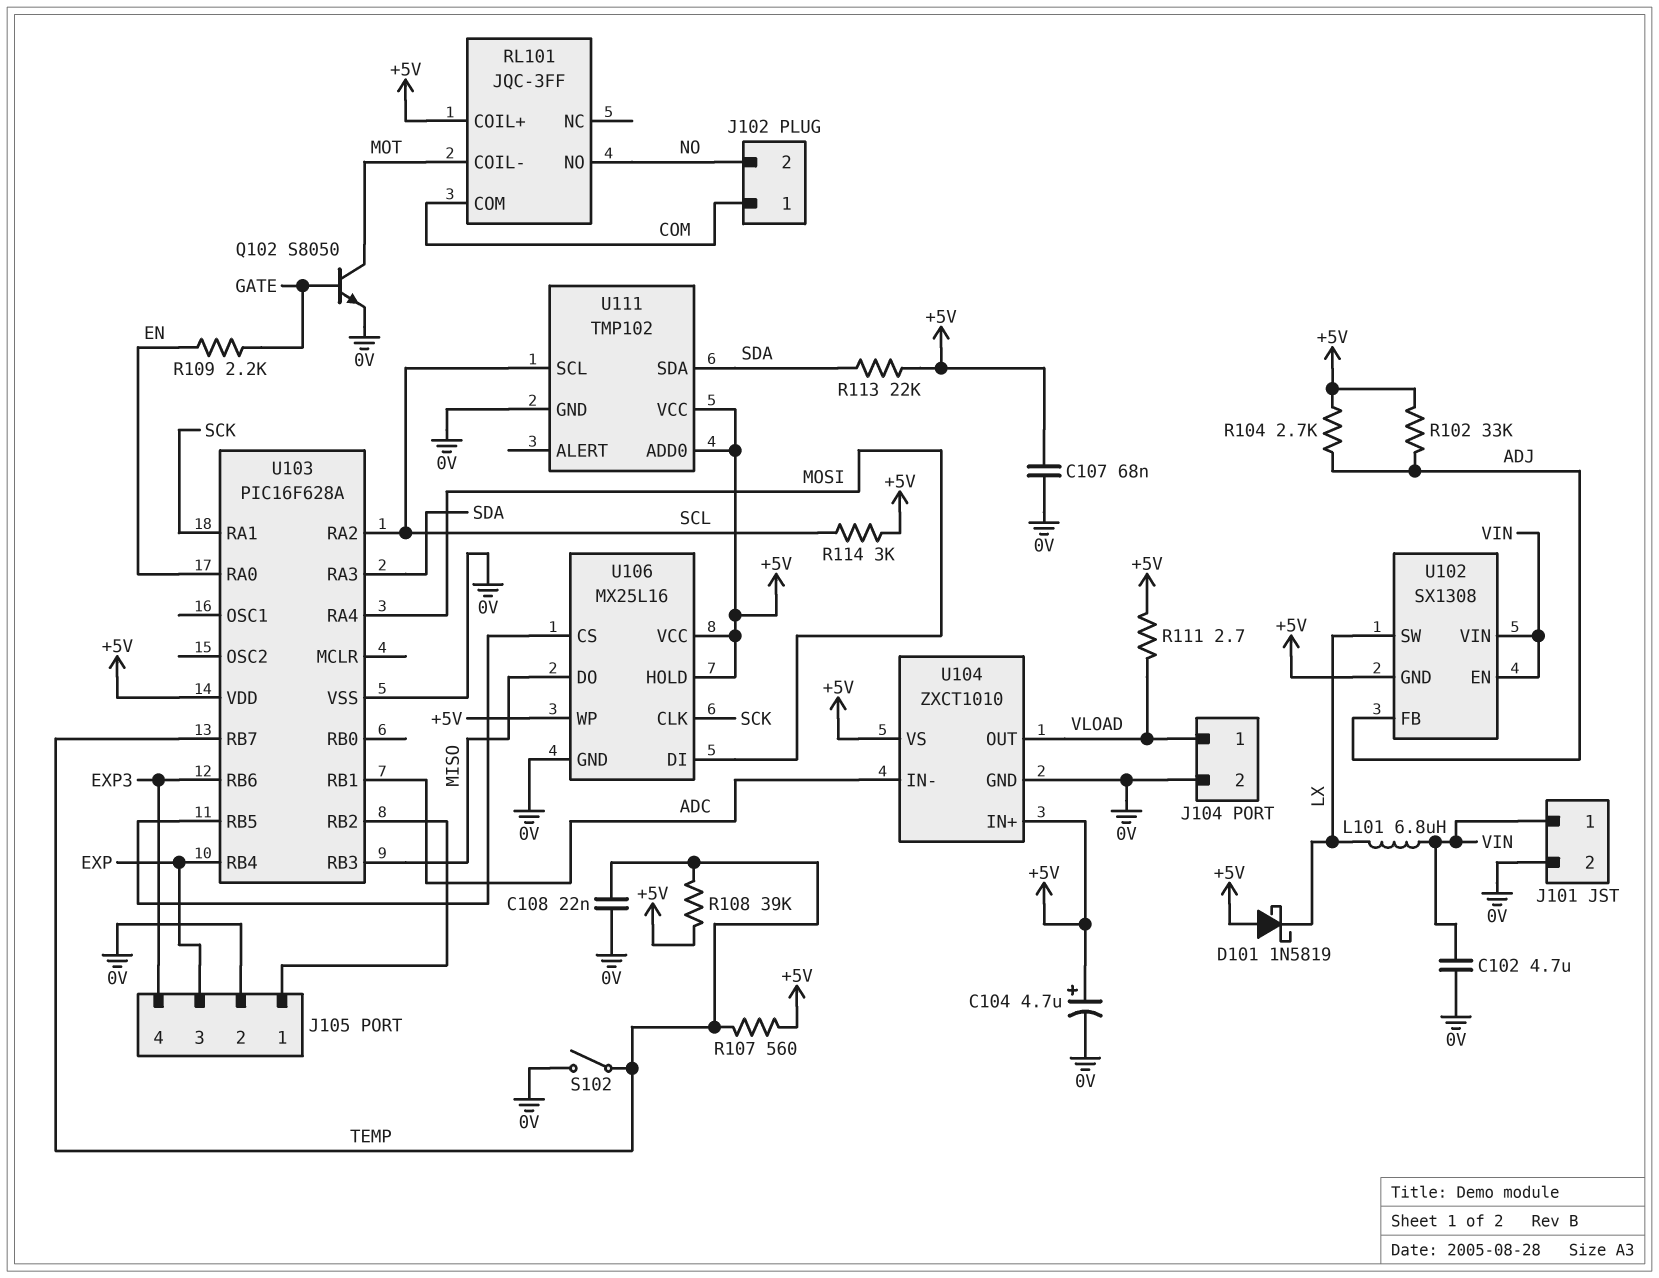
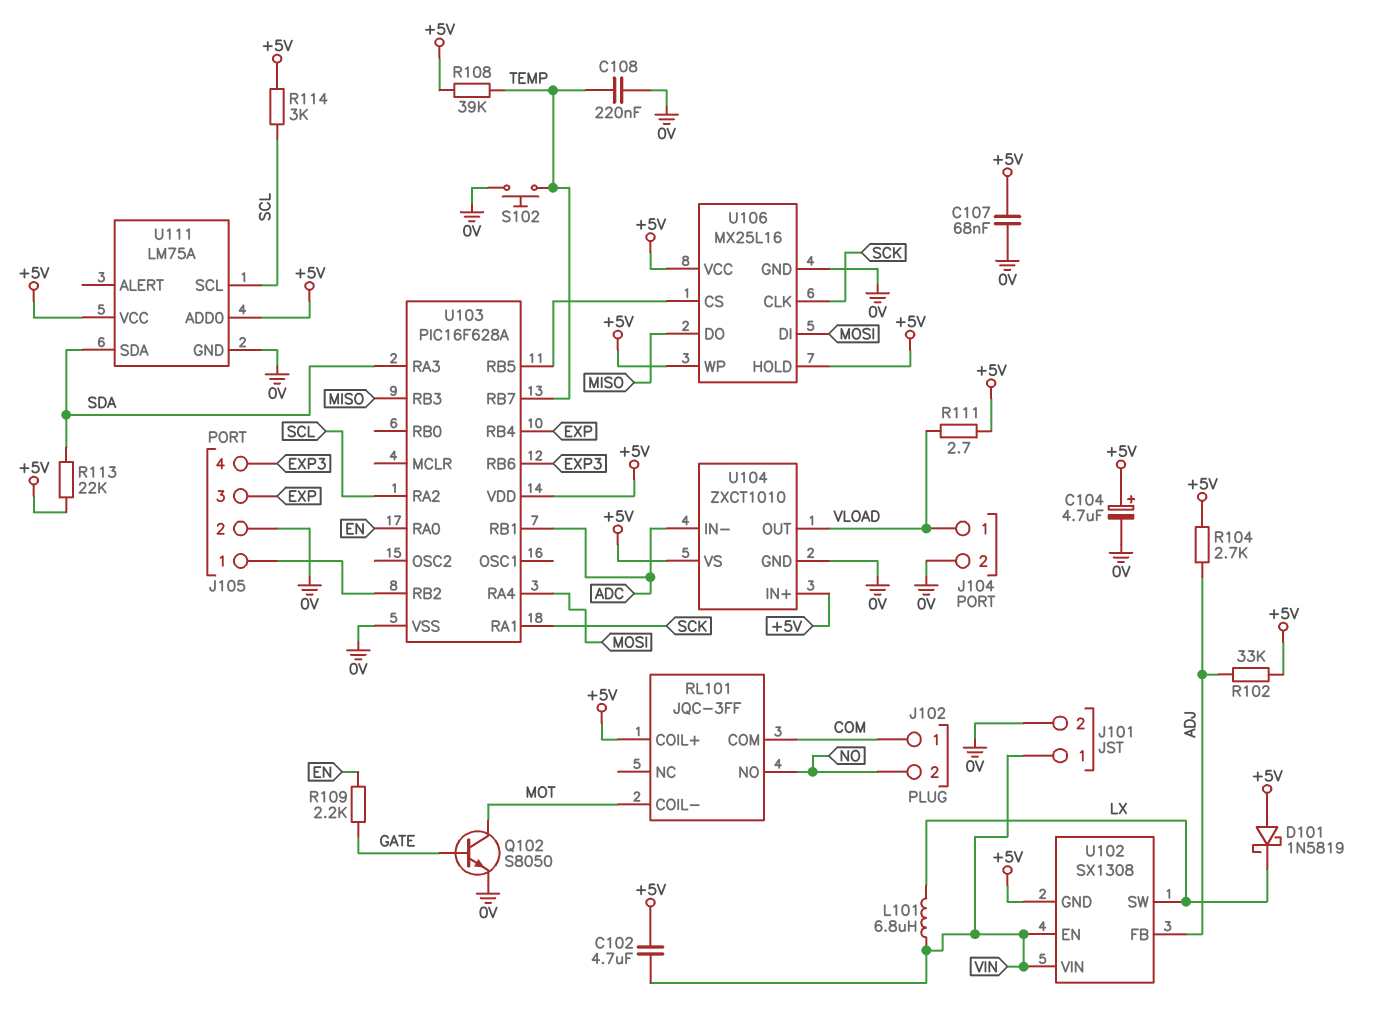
C102: 4.7uF (0V, VIN) -> 4.7uF (+5V, VIN)
C108: 22nF (0V, TEMP) -> 220nF (0V, TEMP)
R107: 560 (+5V, TEMP) -> none
S102: switch (0V, TEMP) -> button (0V, TEMP)
U111: TMP102 -> LM75A

